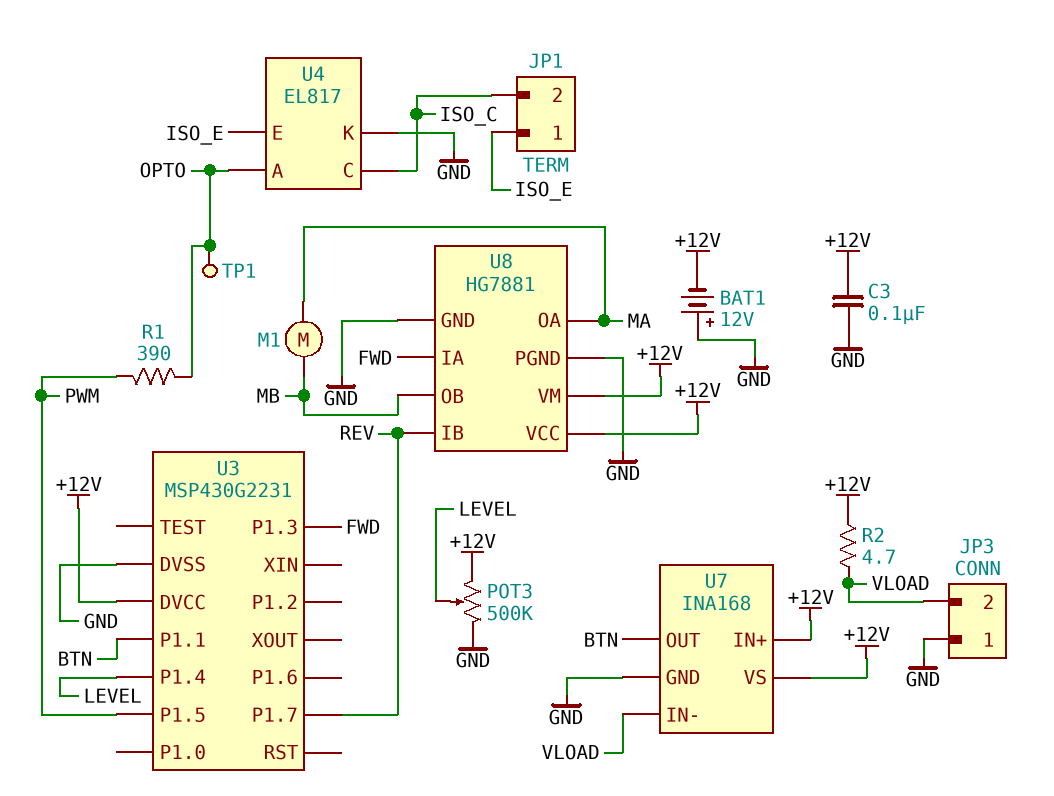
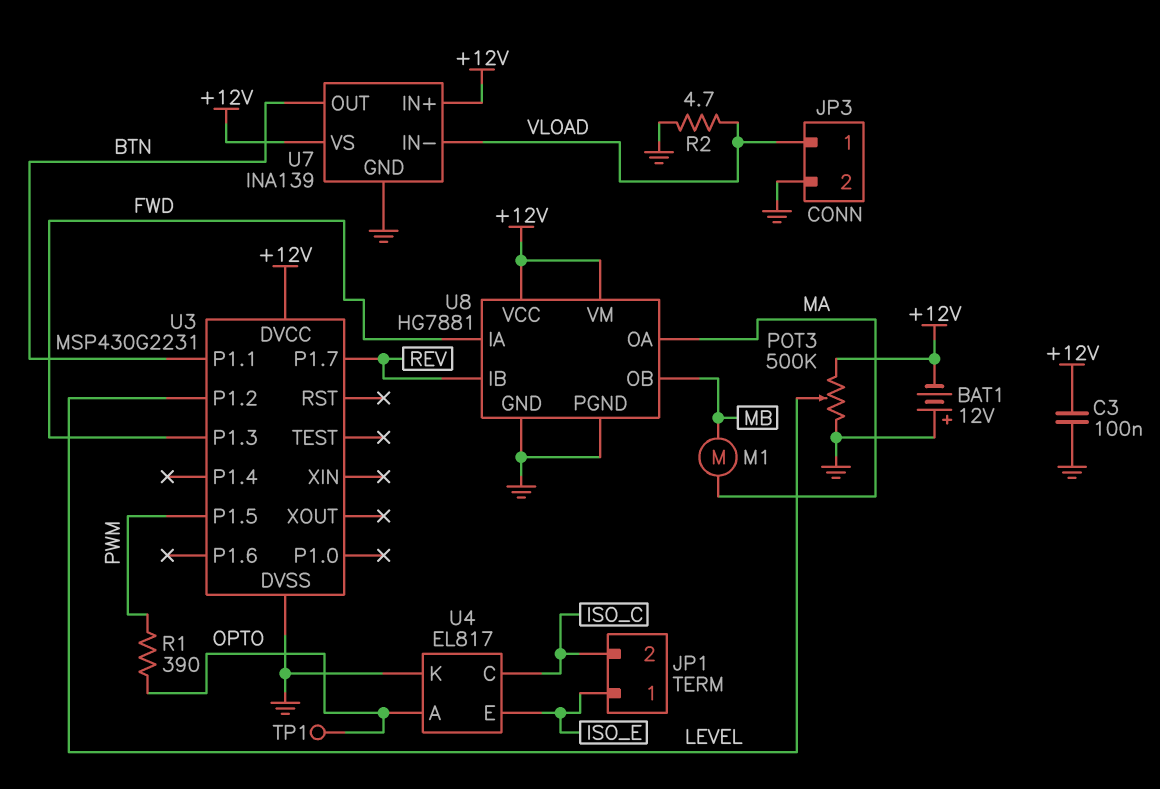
JP3 pin 1: GND -> VLOAD
JP3 pin 2: VLOAD -> GND
R2: 4.7 (+12V, VLOAD) -> 4.7 (GND, VLOAD)
U3 pin P1.2: none -> LEVEL
U3 pin P1.4: LEVEL -> none
U7: INA168 -> INA139

